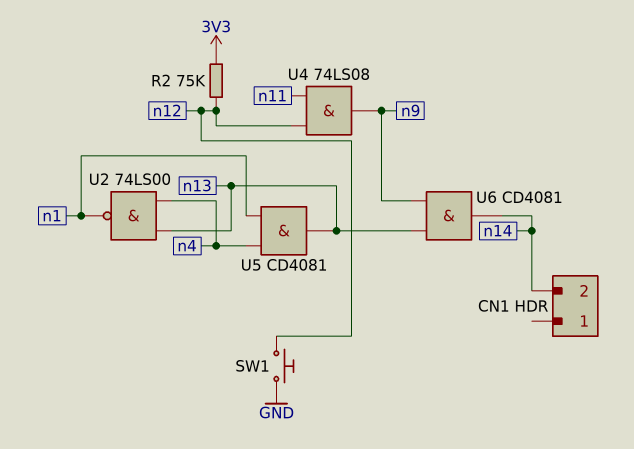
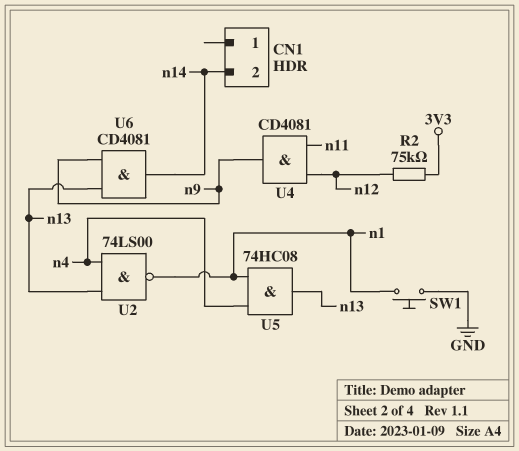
SW1: button (GND, n12) -> button (GND, n1)
U4: AND 74LS08 (in n11, in n12, out n9) -> AND CD4081 (in n11, in n12, out n9)
U5: AND CD4081 (in n1, in n4, out n13) -> AND 74HC08 (in n1, in n4, out n13)

